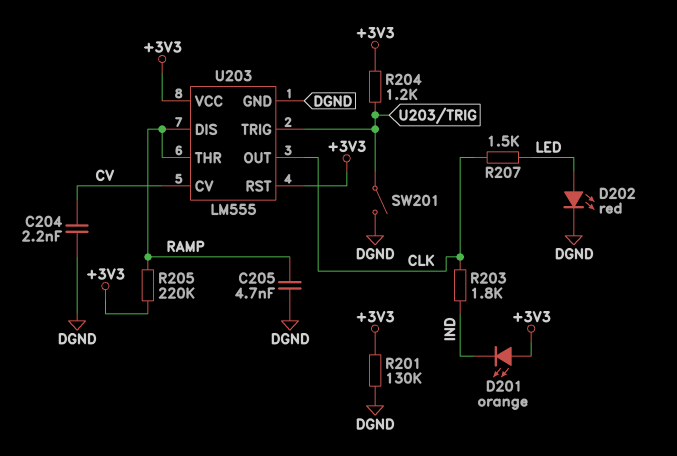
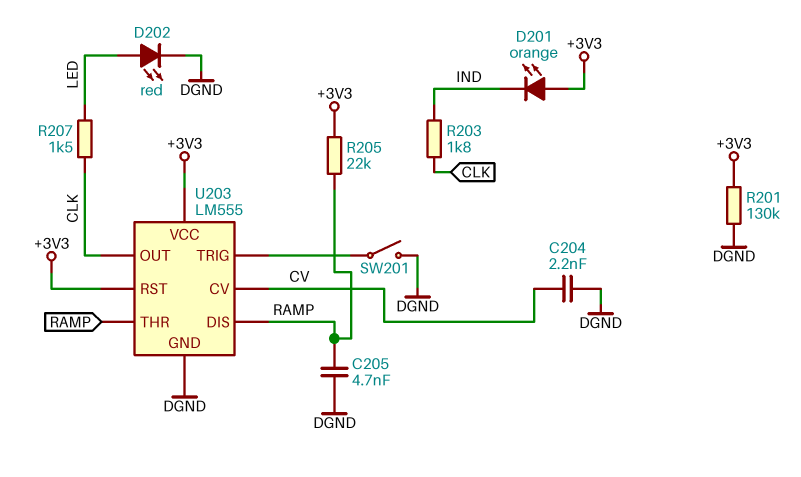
R204: 1.2k (+3V3, U203/TRIG) -> none
R205: 220k (+3V3, RAMP) -> 22k (+3V3, RAMP)

